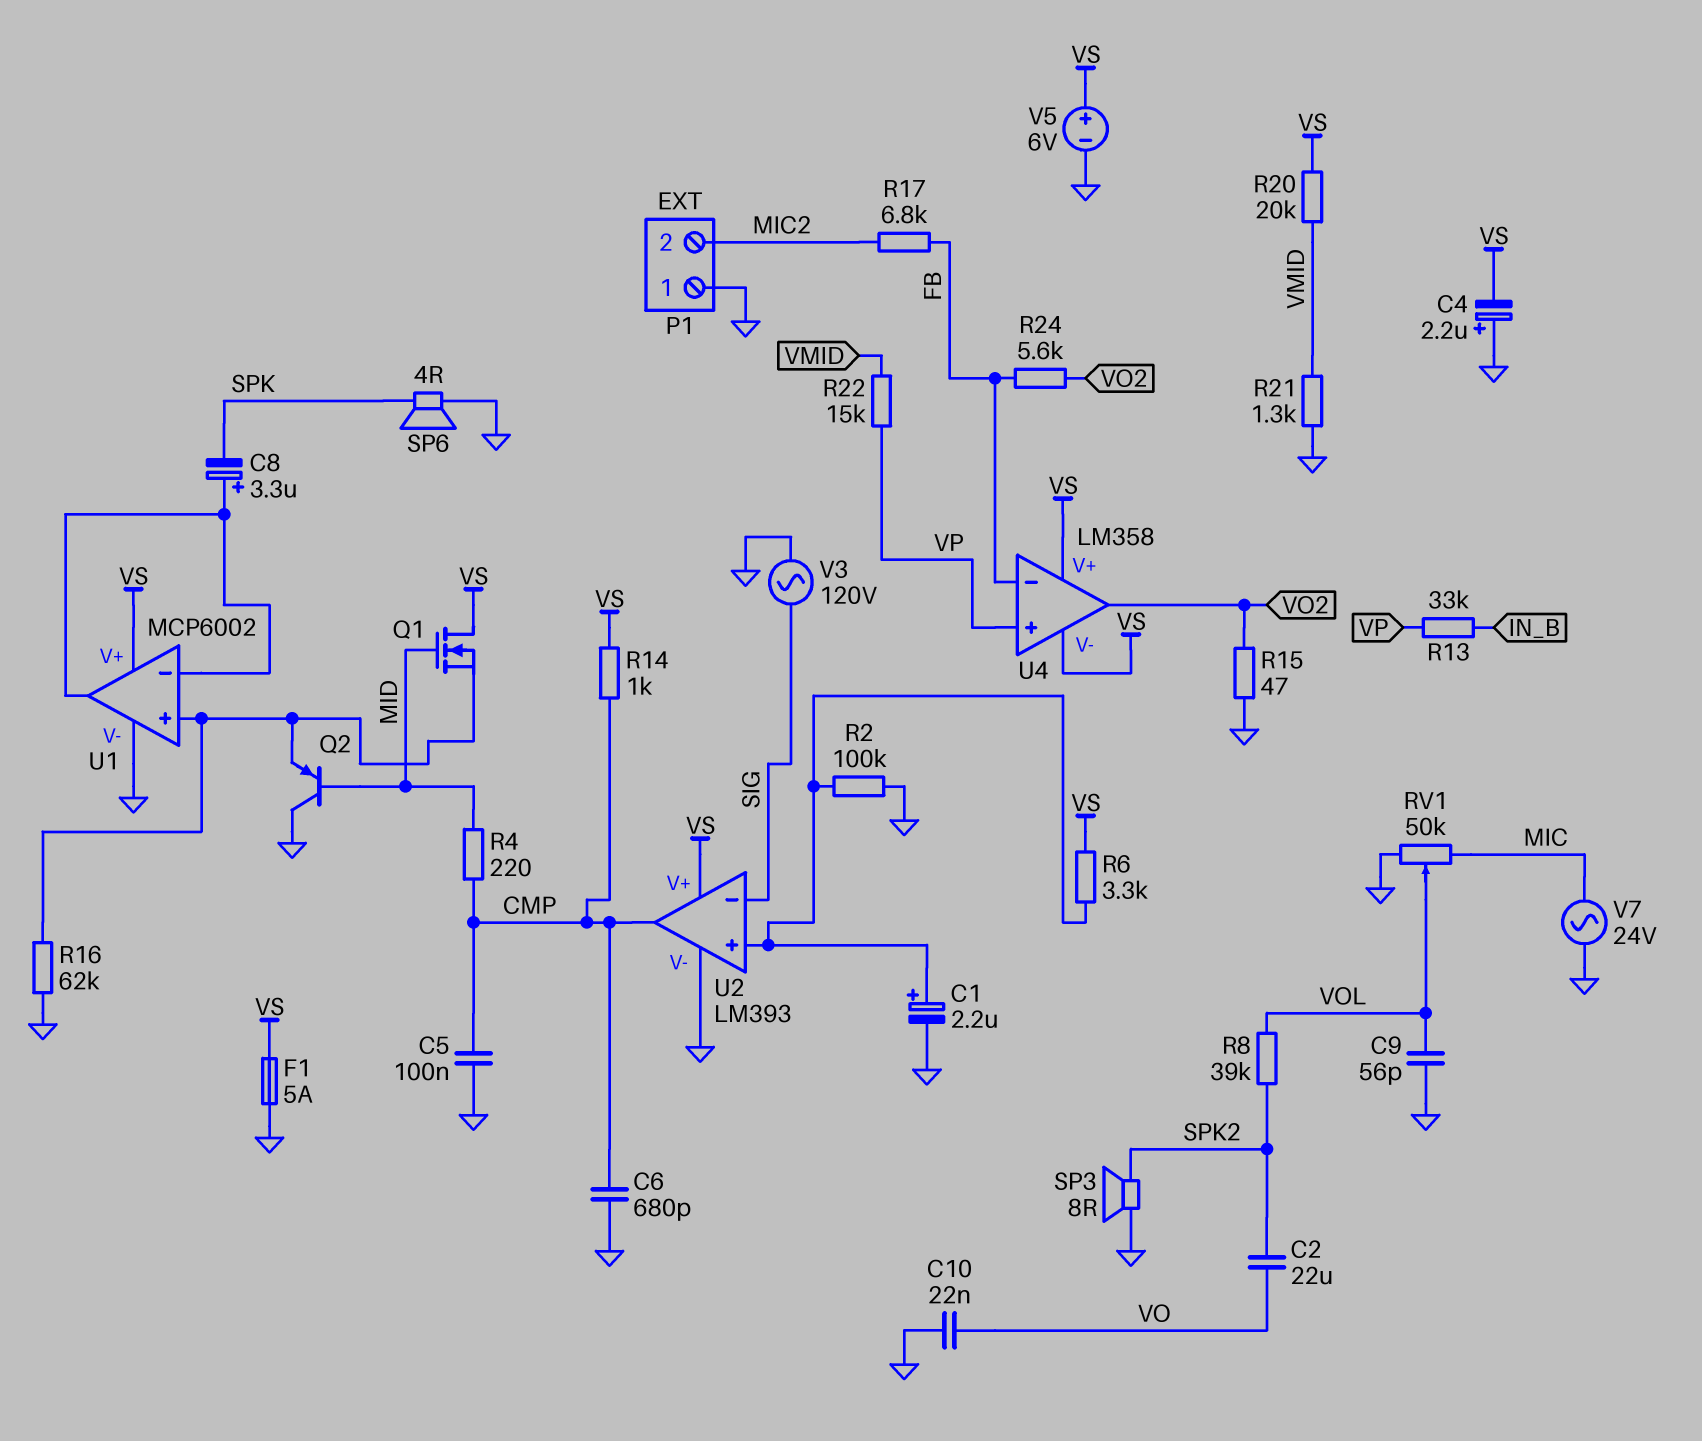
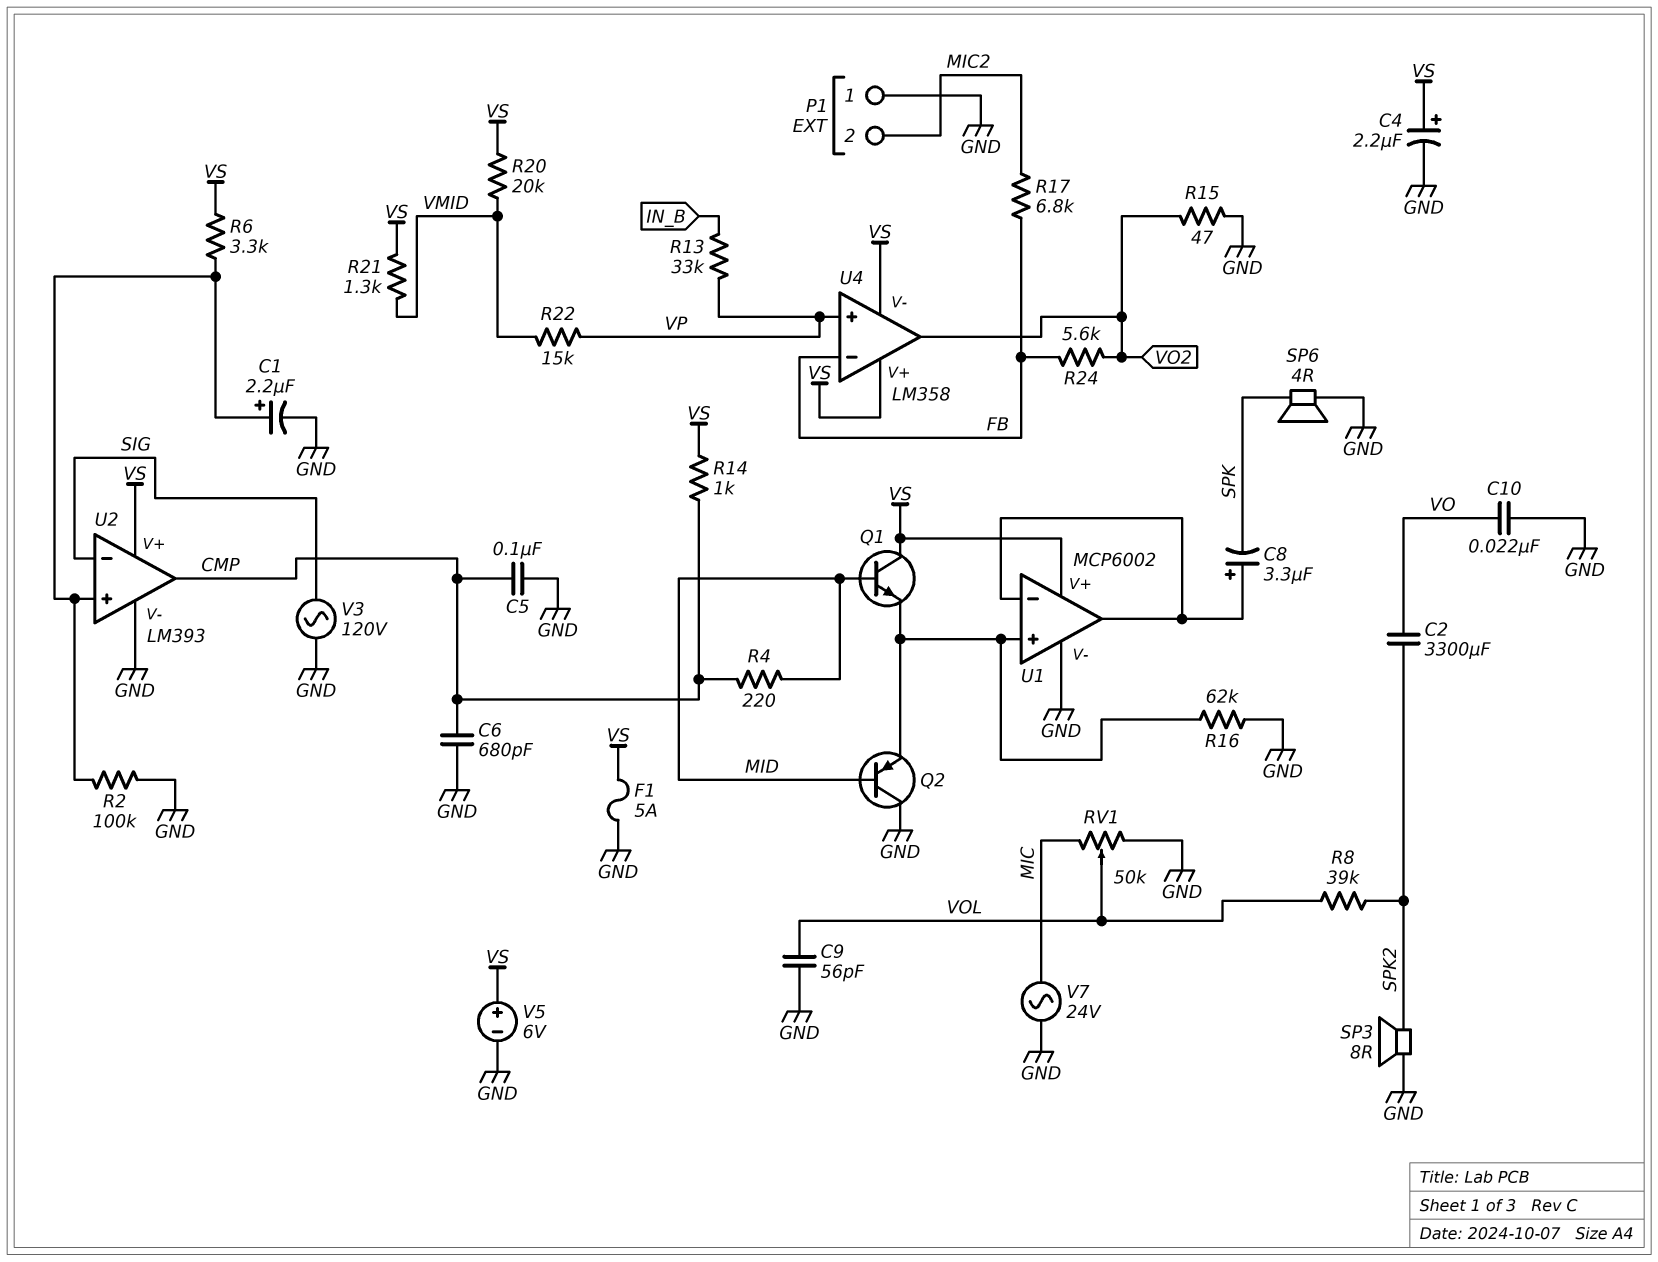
C2: 22uF (SPK2, VO) -> 3300uF (SPK2, VO)
C4: 2.2uF (plus GND, minus VS) -> 2.2uF (plus VS, minus GND)
Q1: NMOS (G MID, D VS, S U1/in+) -> NPN (B MID, C VS, E U1/in+)
R21: 1.3k (GND, VMID) -> 1.3k (VMID, VS)

